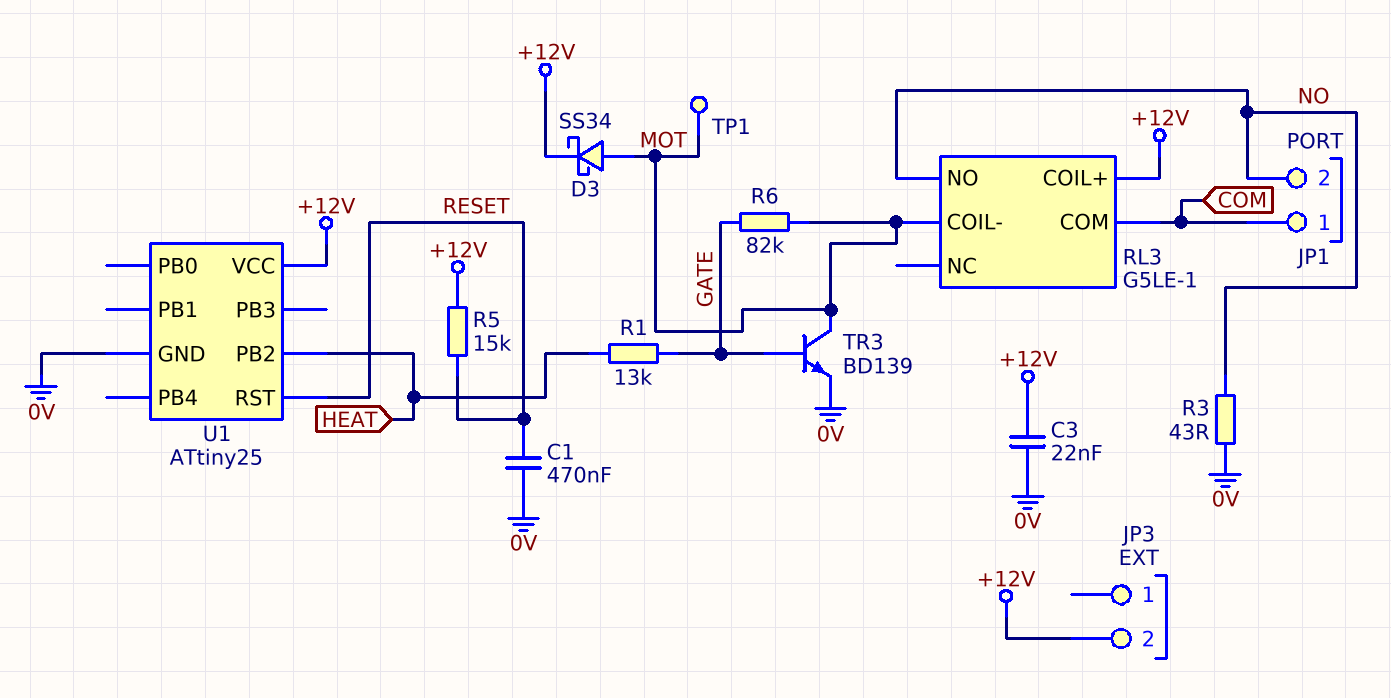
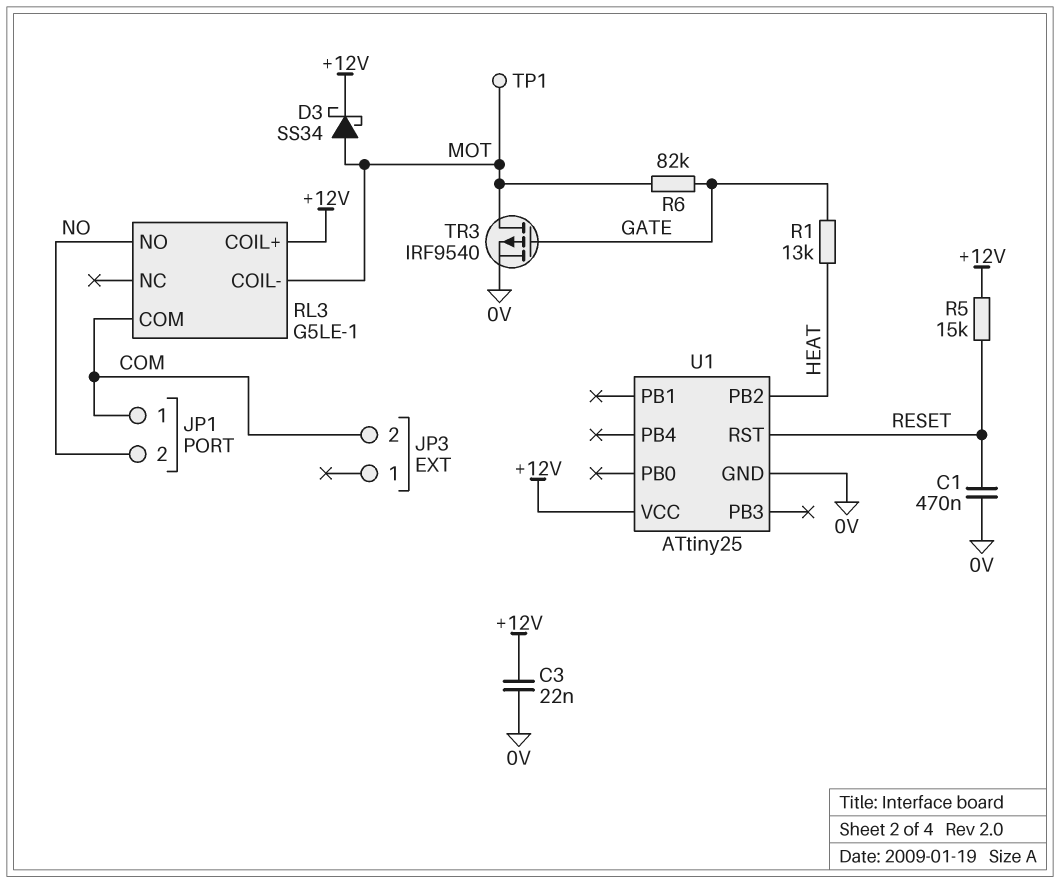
JP3 pin 2: +12V -> COM
R3: 43 (0V, NO) -> none
TR3: NPN BD139 (B GATE, C MOT, E 0V) -> PMOS IRF9540 (G GATE, D MOT, S 0V)

